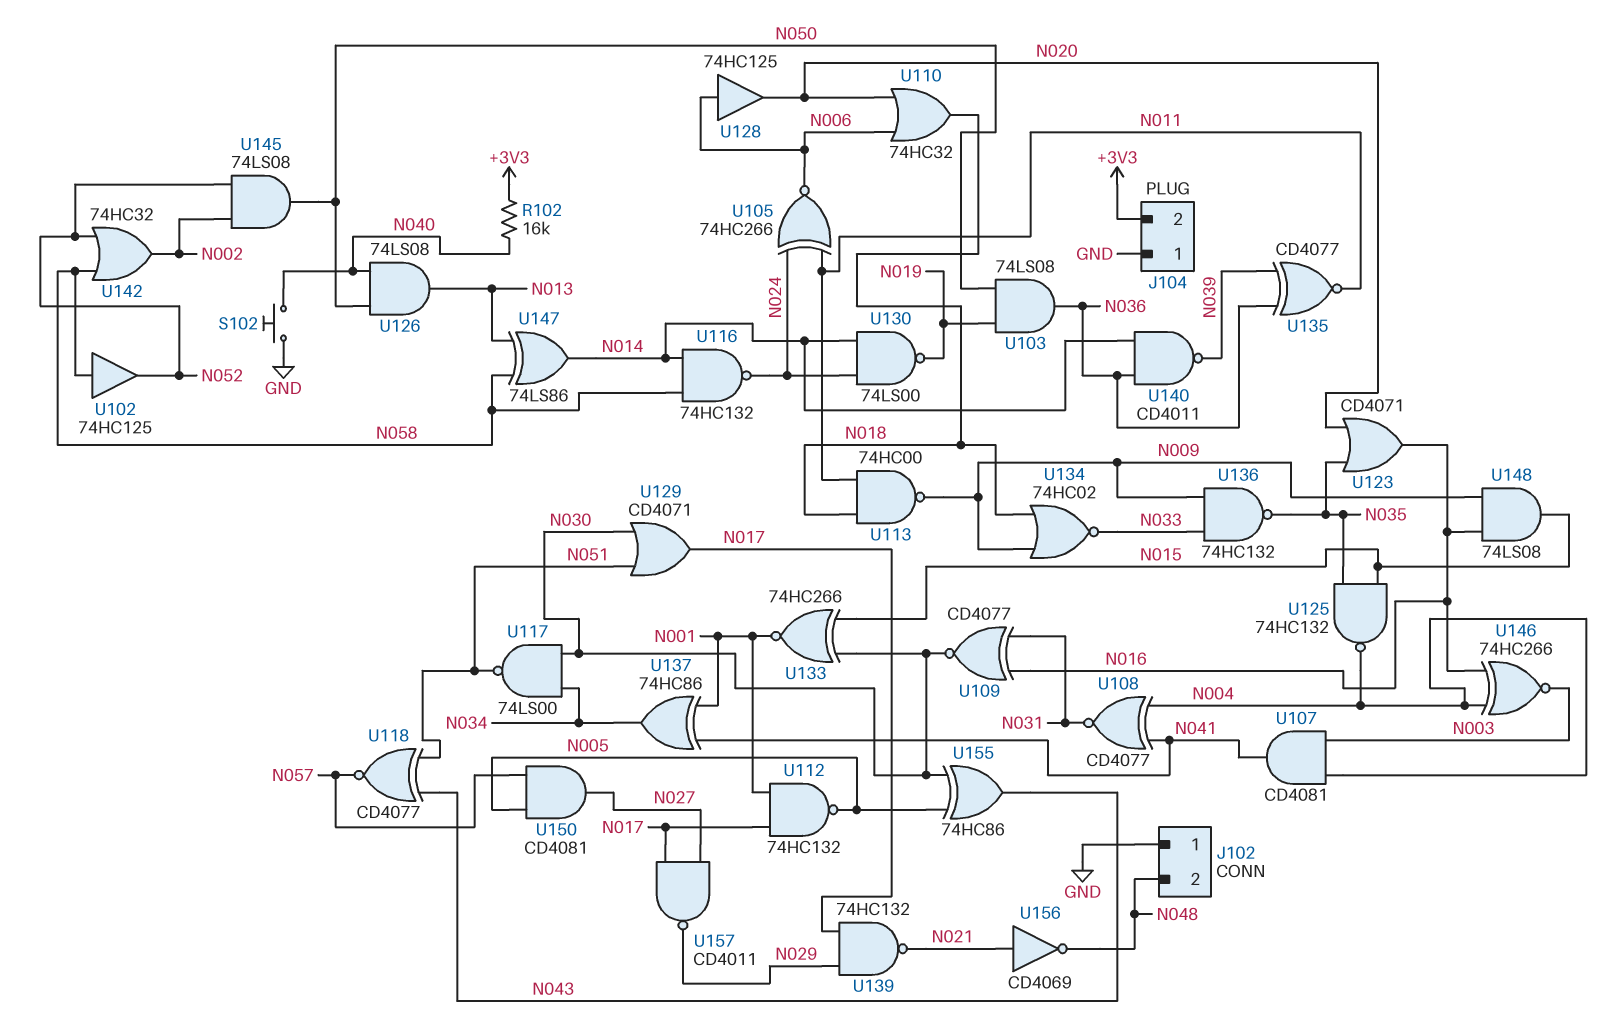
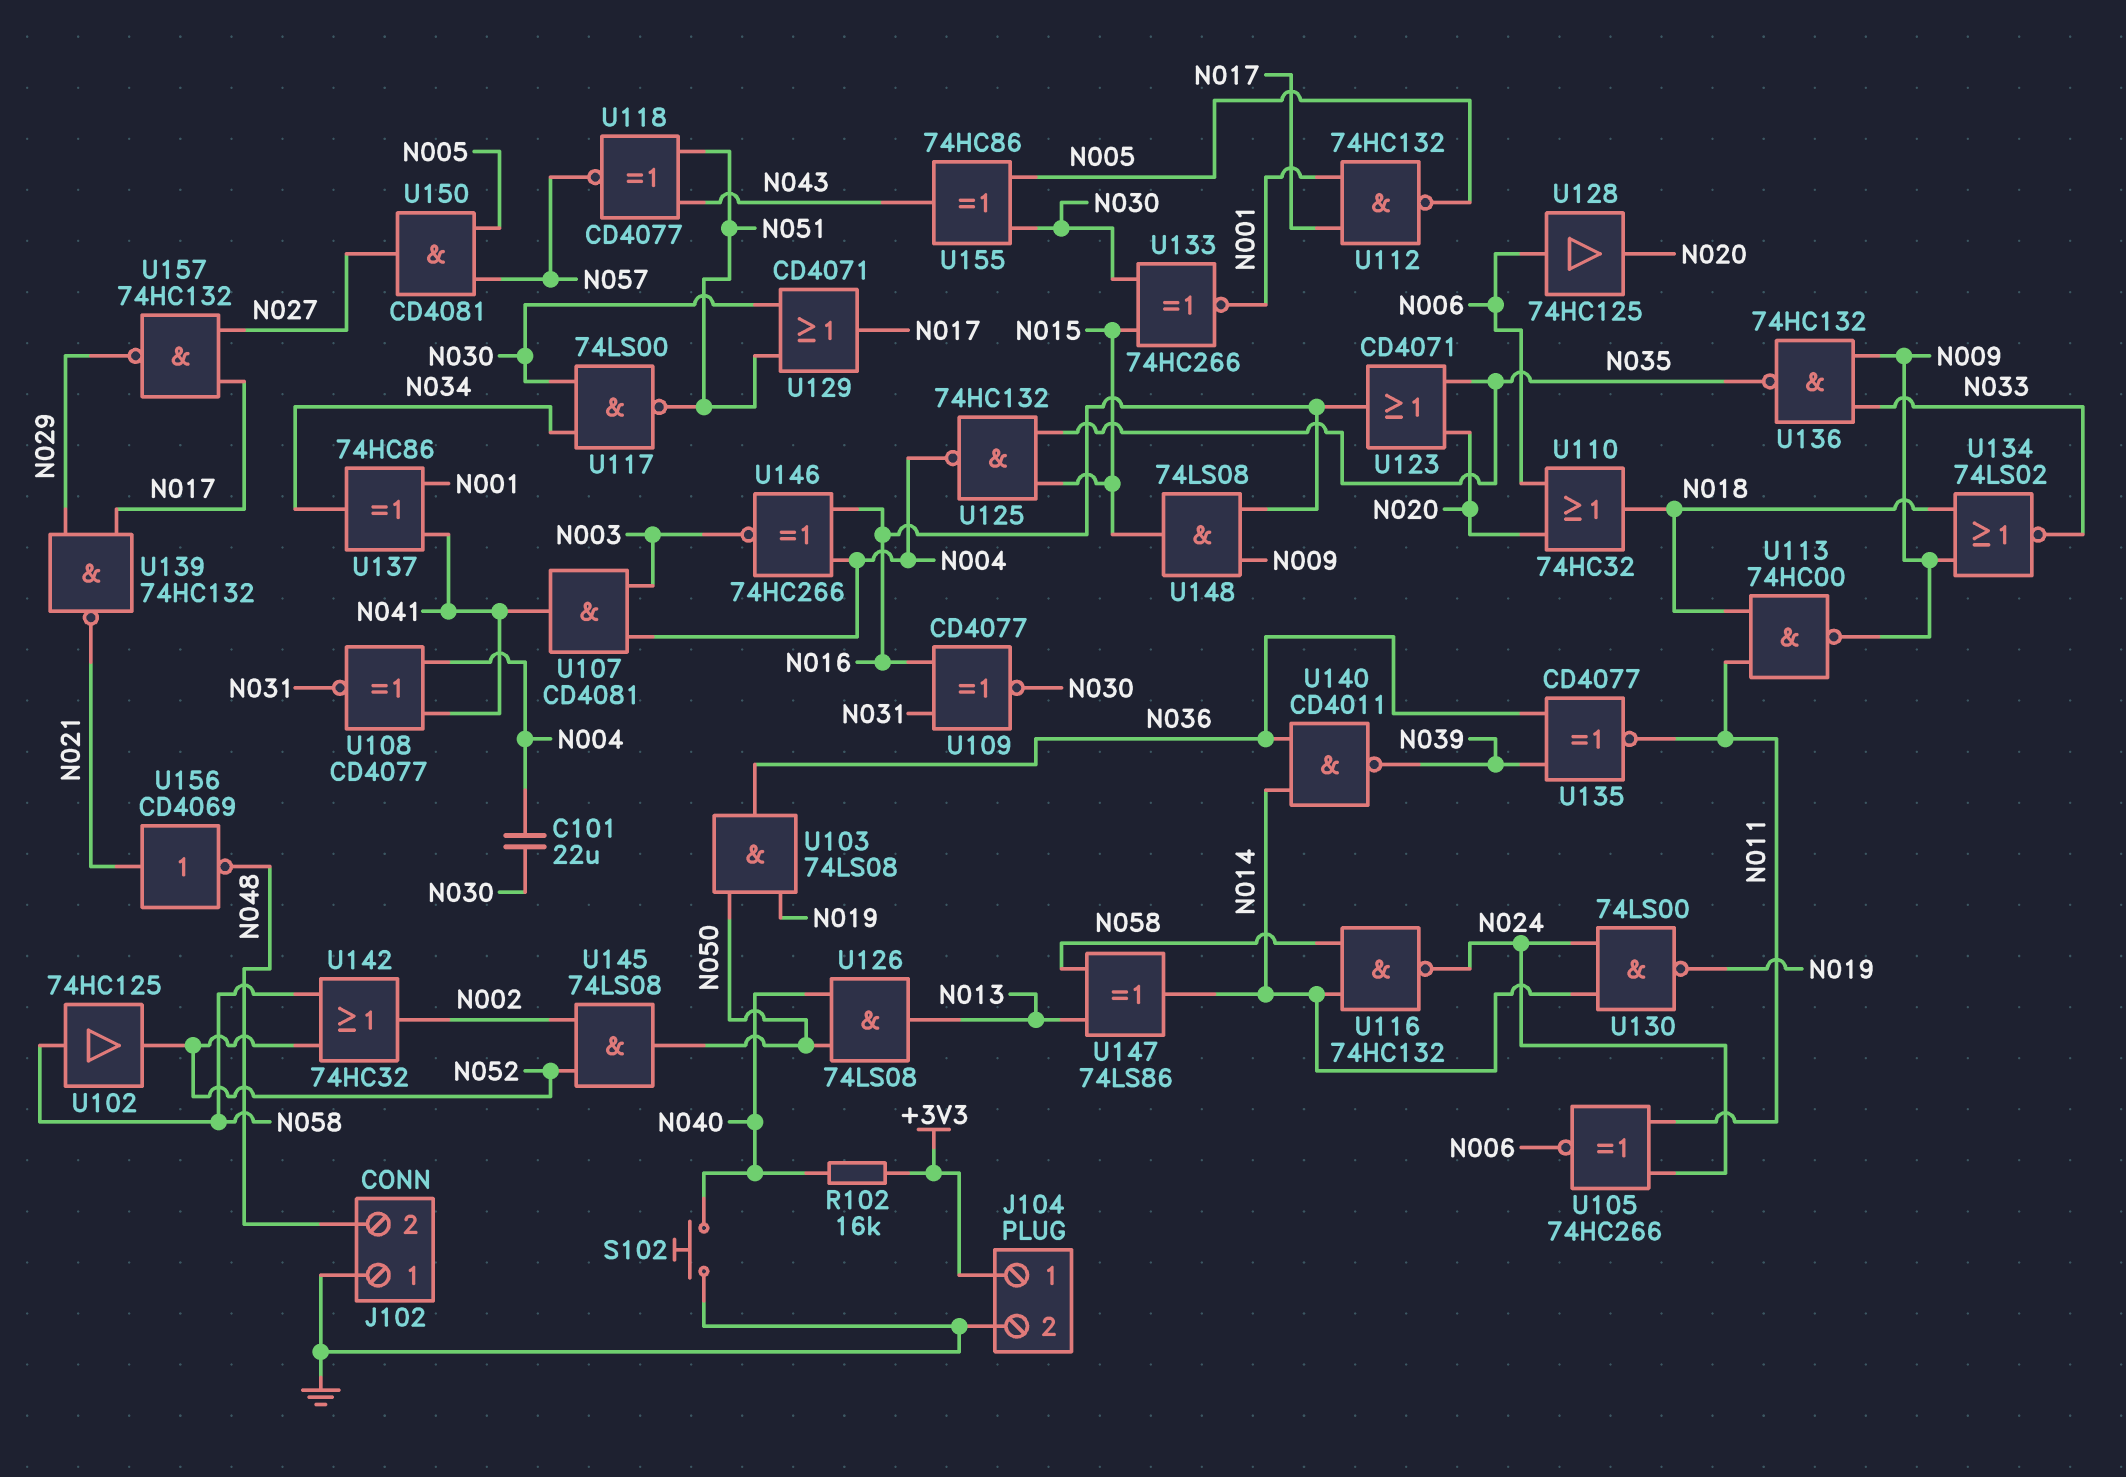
C101: none -> 22uF (N004, N030)
J104 pin 1: GND -> +3V3
J104 pin 2: +3V3 -> GND
U134: NOR 74HC02 (in N009, in N018, out N033) -> NOR 74LS02 (in N009, in N018, out N033)
U157: NAND CD4011 (in N017, in N027, out N029) -> NAND 74HC132 (in N017, in N027, out N029)

